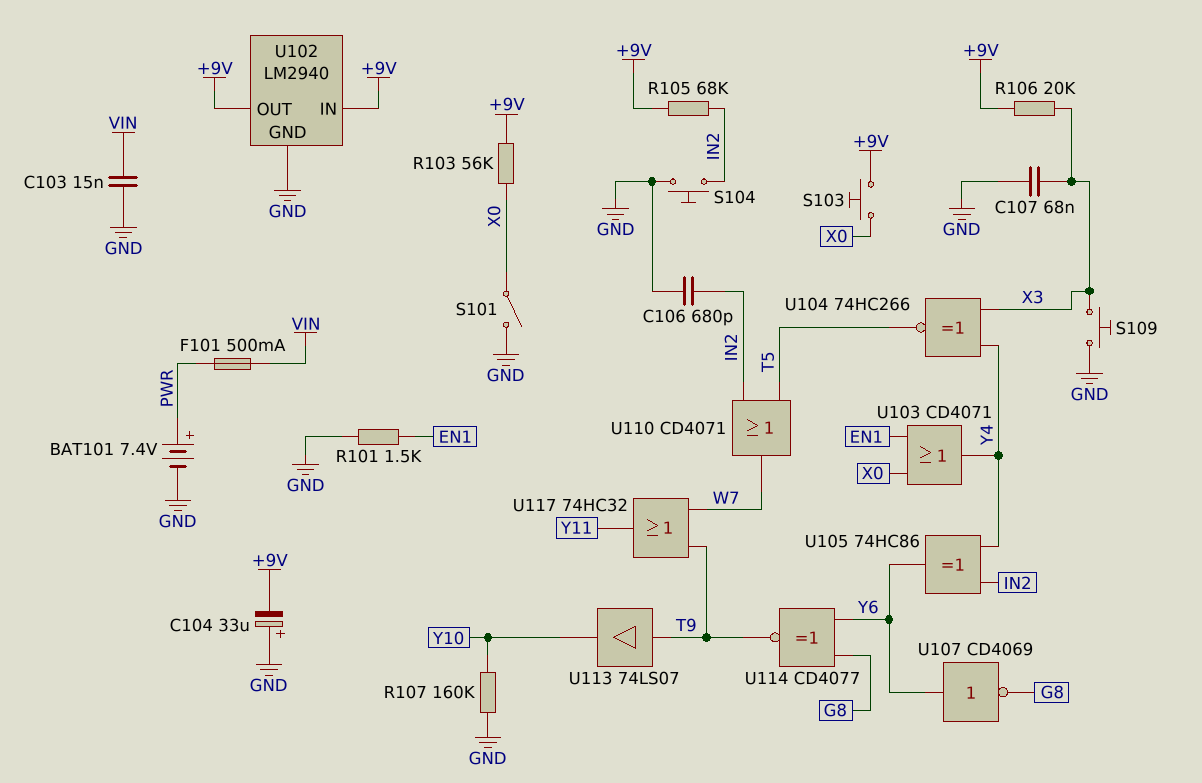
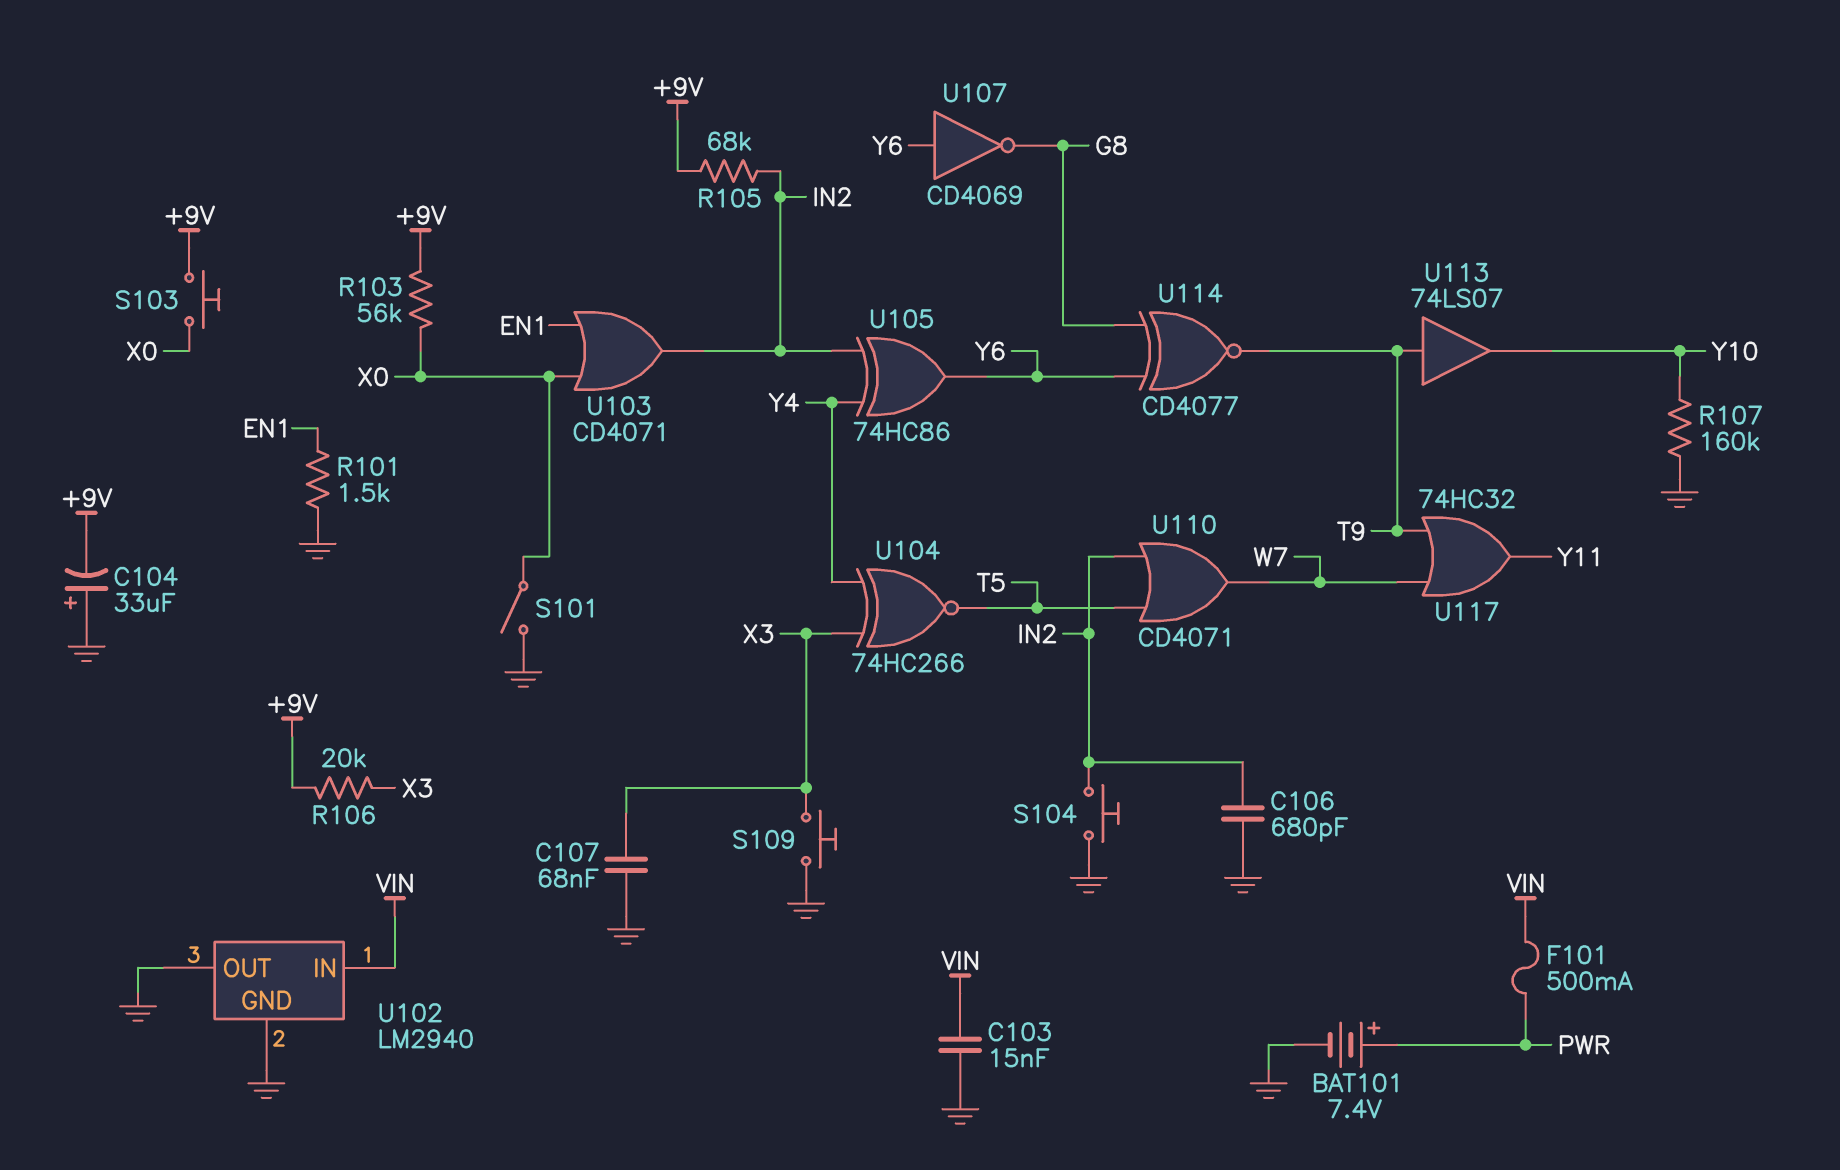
U102 pin IN: +9V -> VIN
U102 pin OUT: +9V -> GND
U103: OR CD4071 (in EN1, in X0, out Y4) -> OR CD4071 (in EN1, in X0, out IN2)

